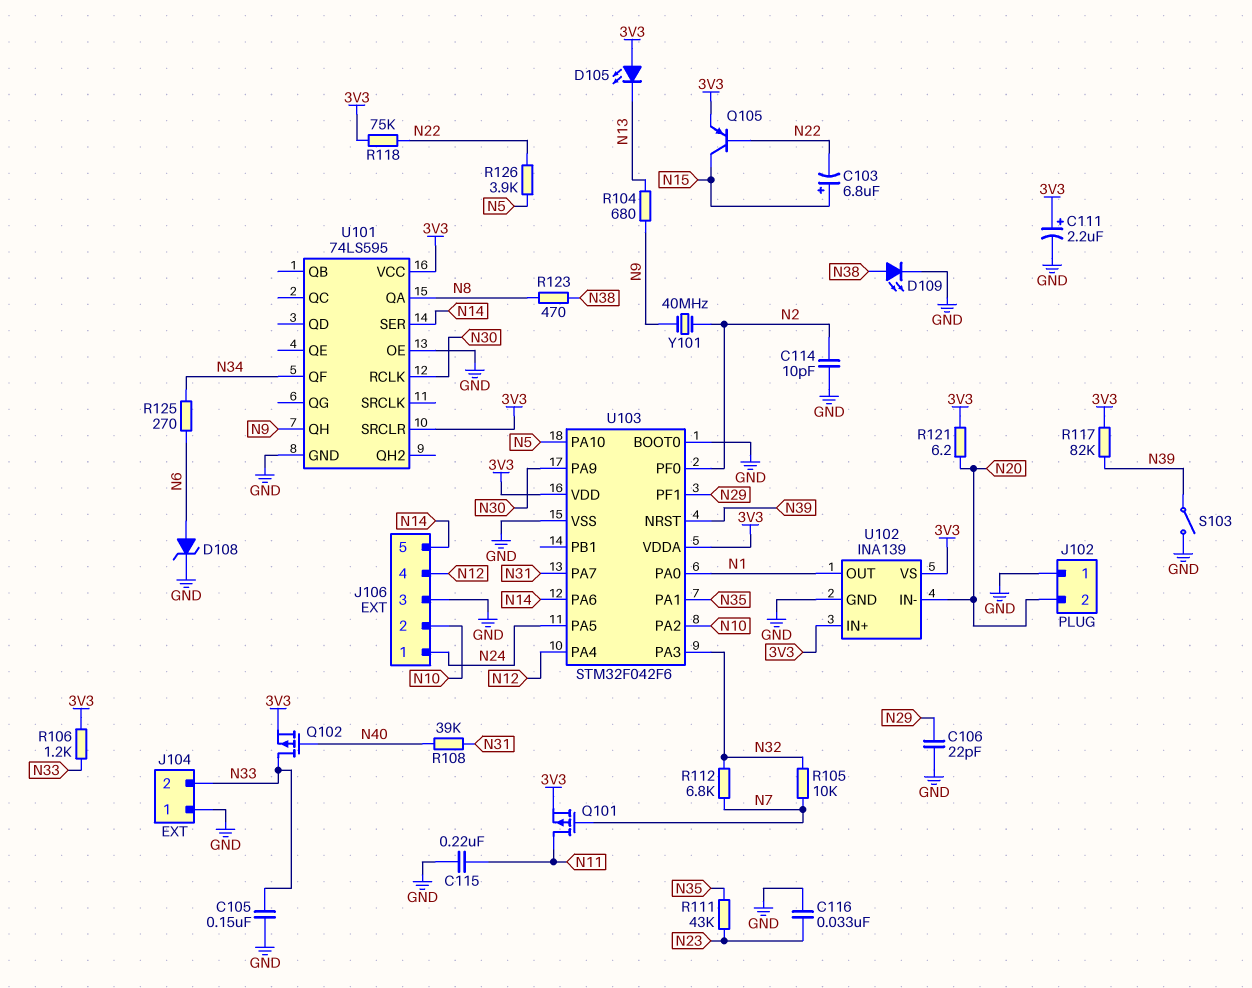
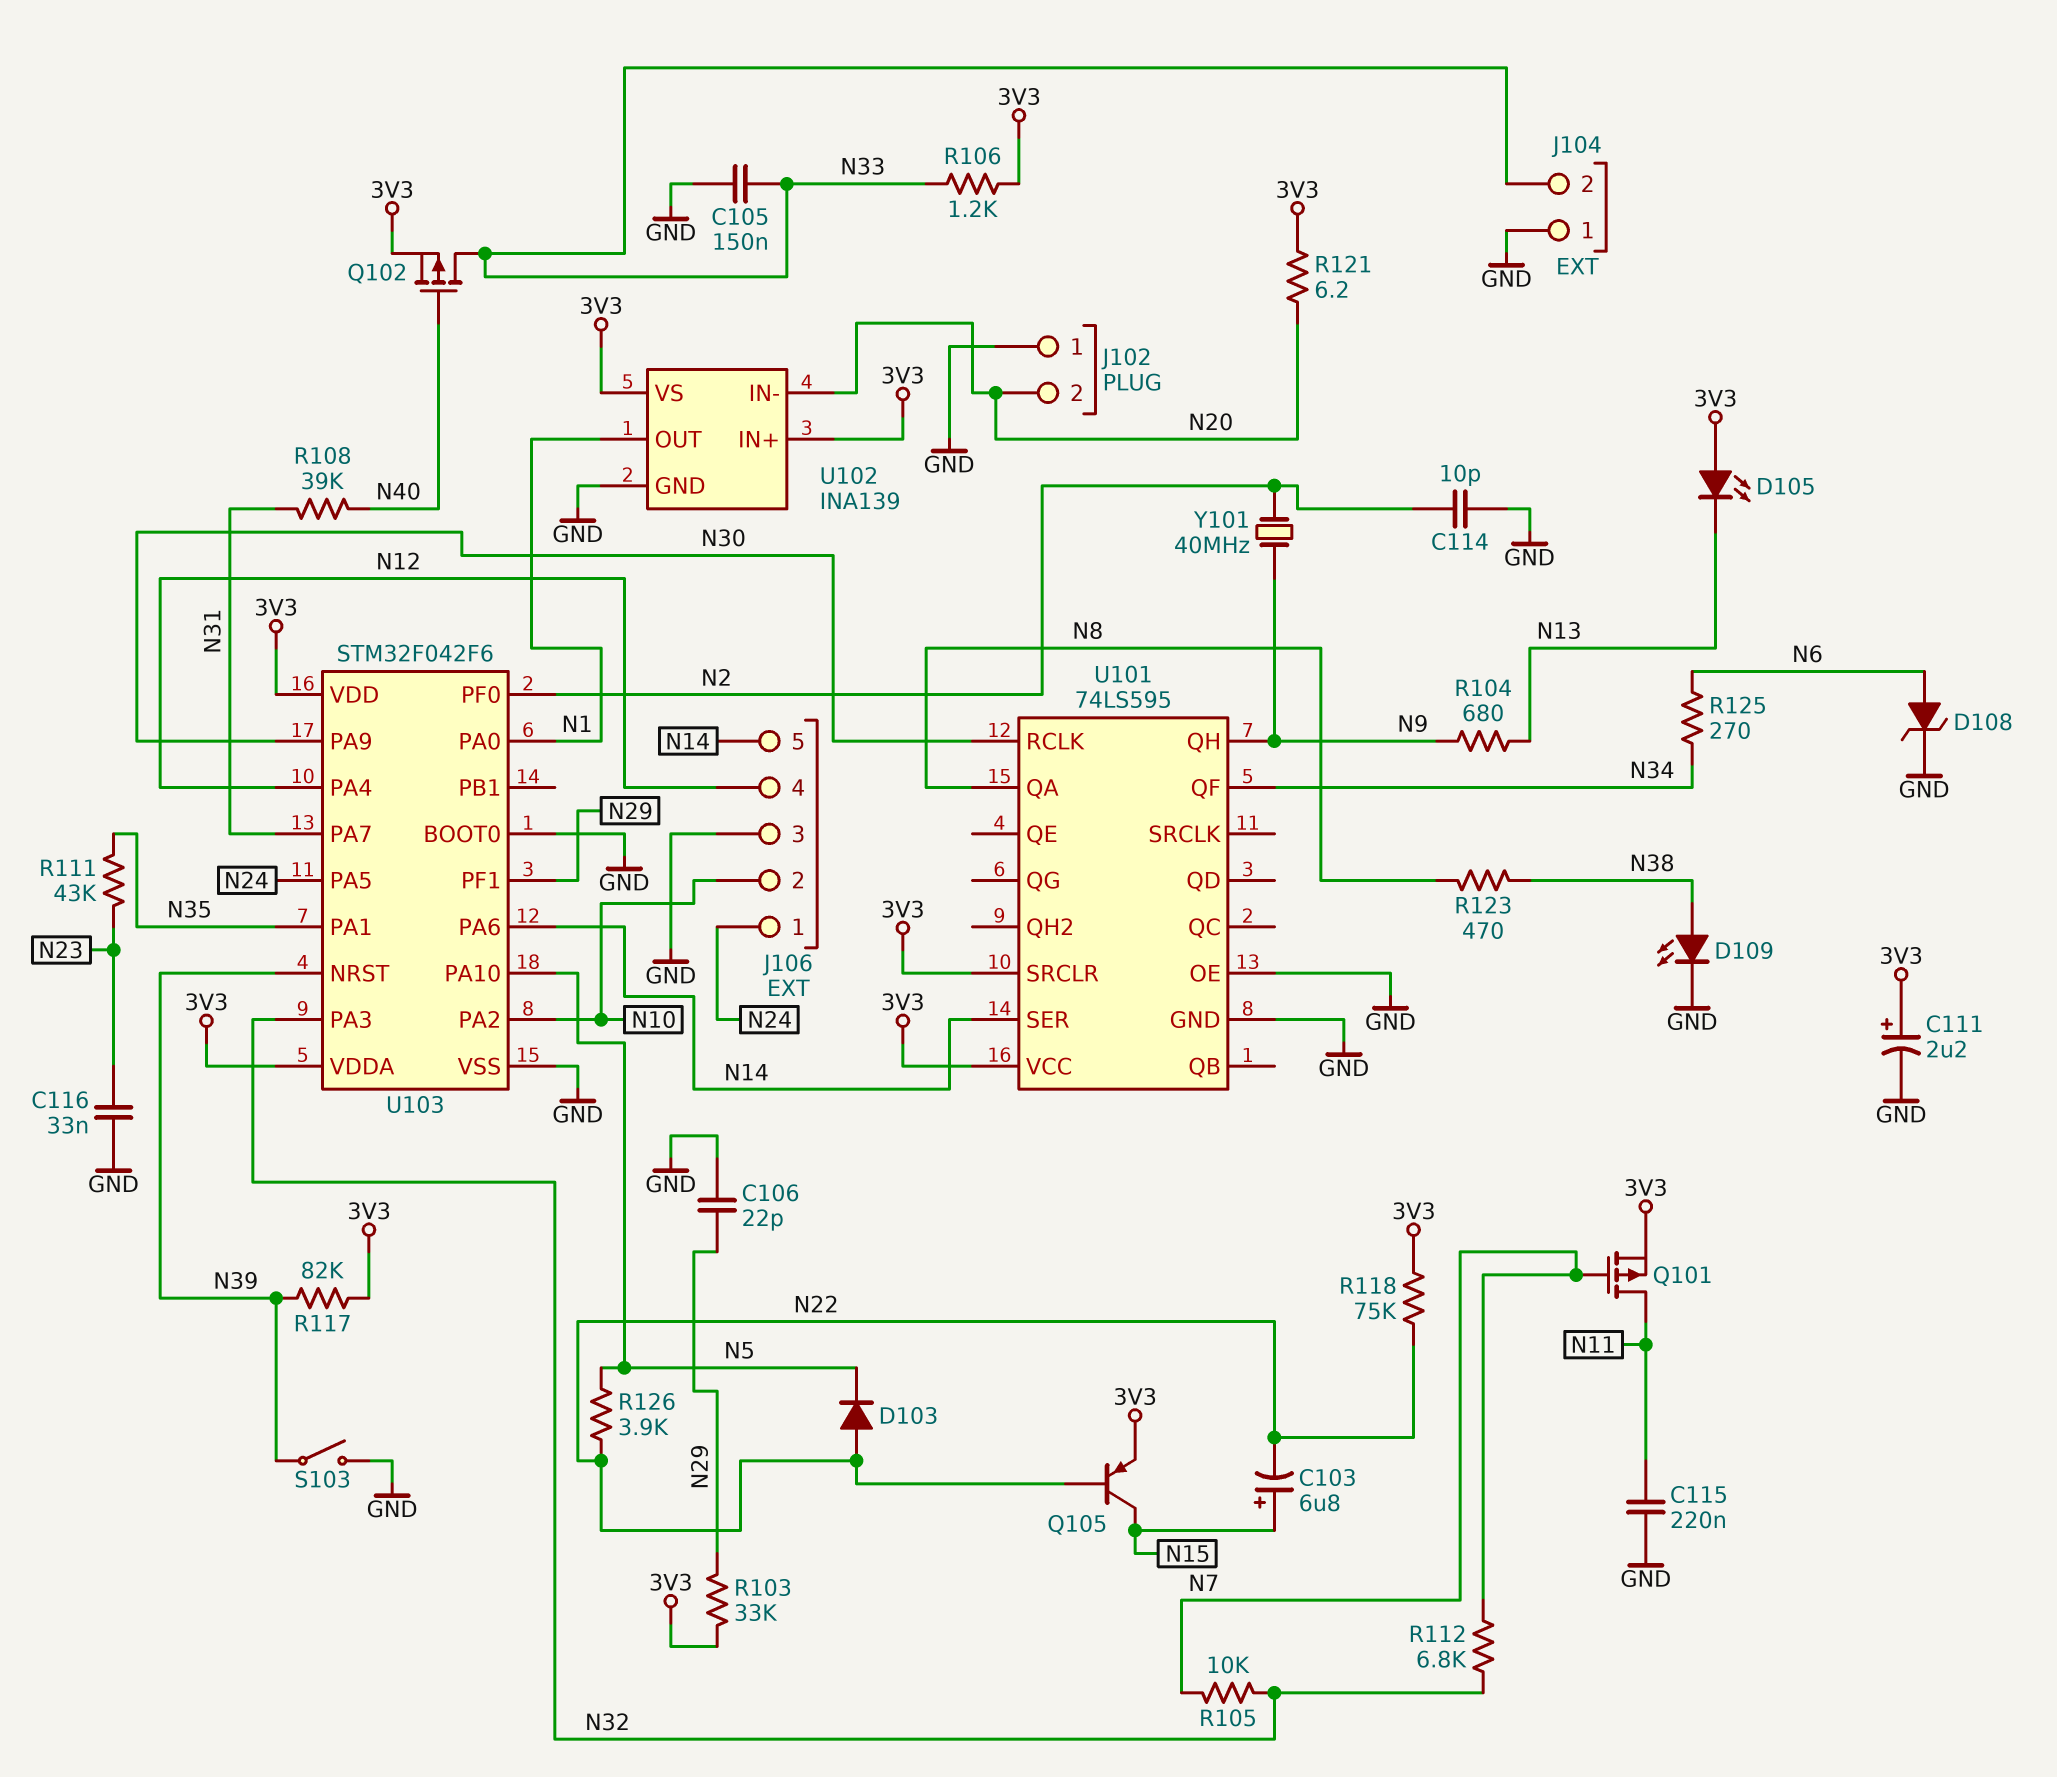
D103: none -> diode (A N22, K N5)
R103: none -> 33k (3V3, N29)

